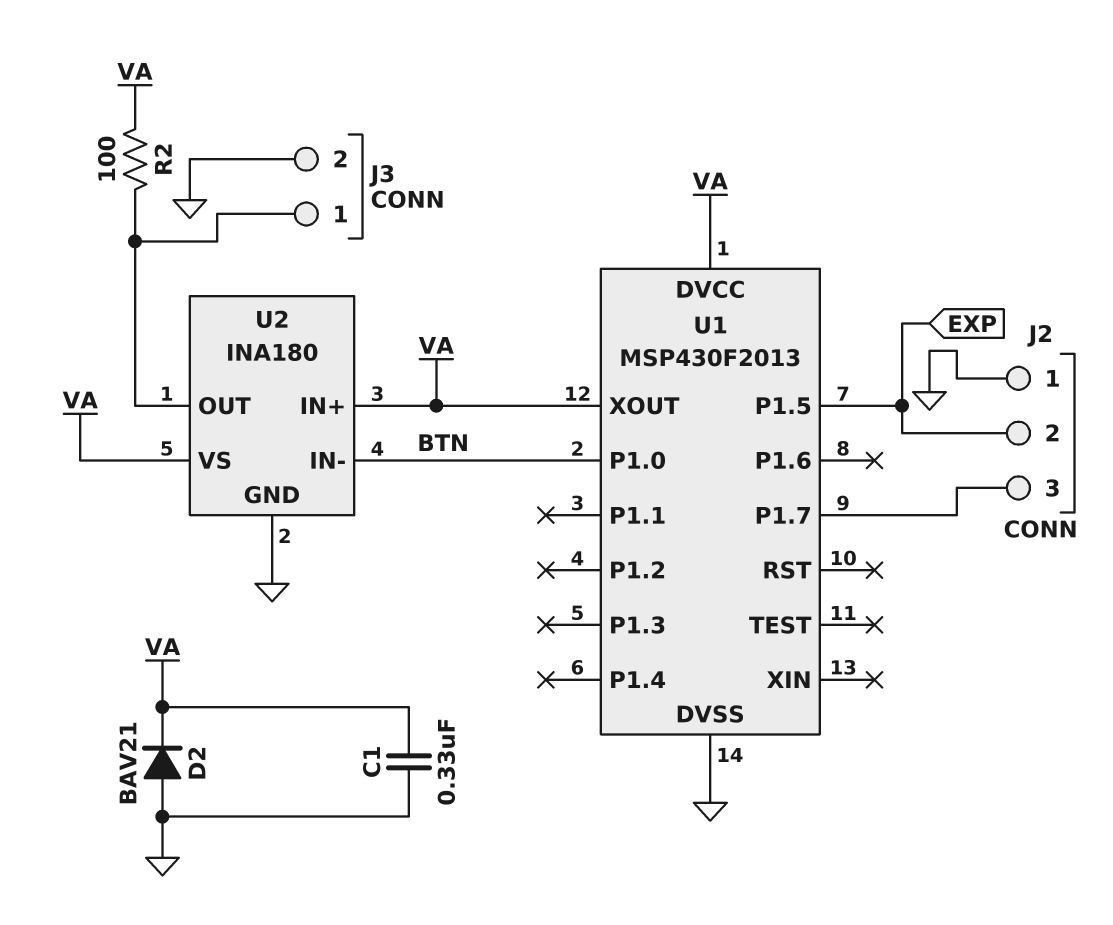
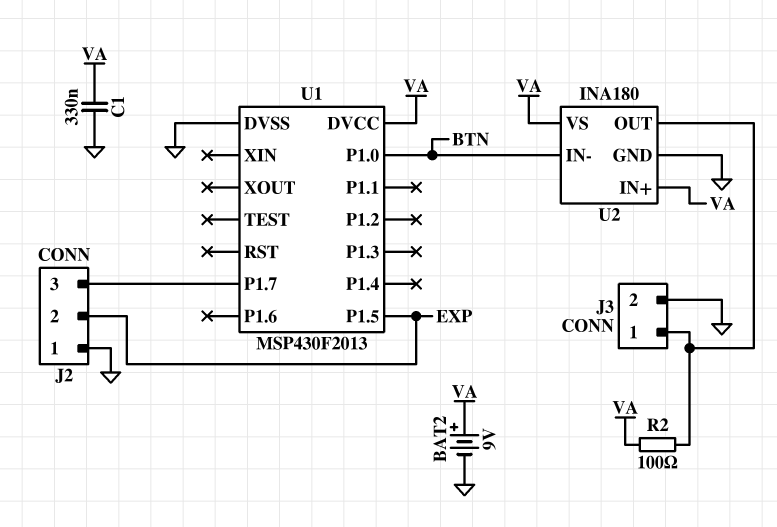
BAT2: none -> 9V (plus VA, minus GND)
D2: diode BAV21 (A GND, K VA) -> none
U1 pin XOUT: VA -> none

